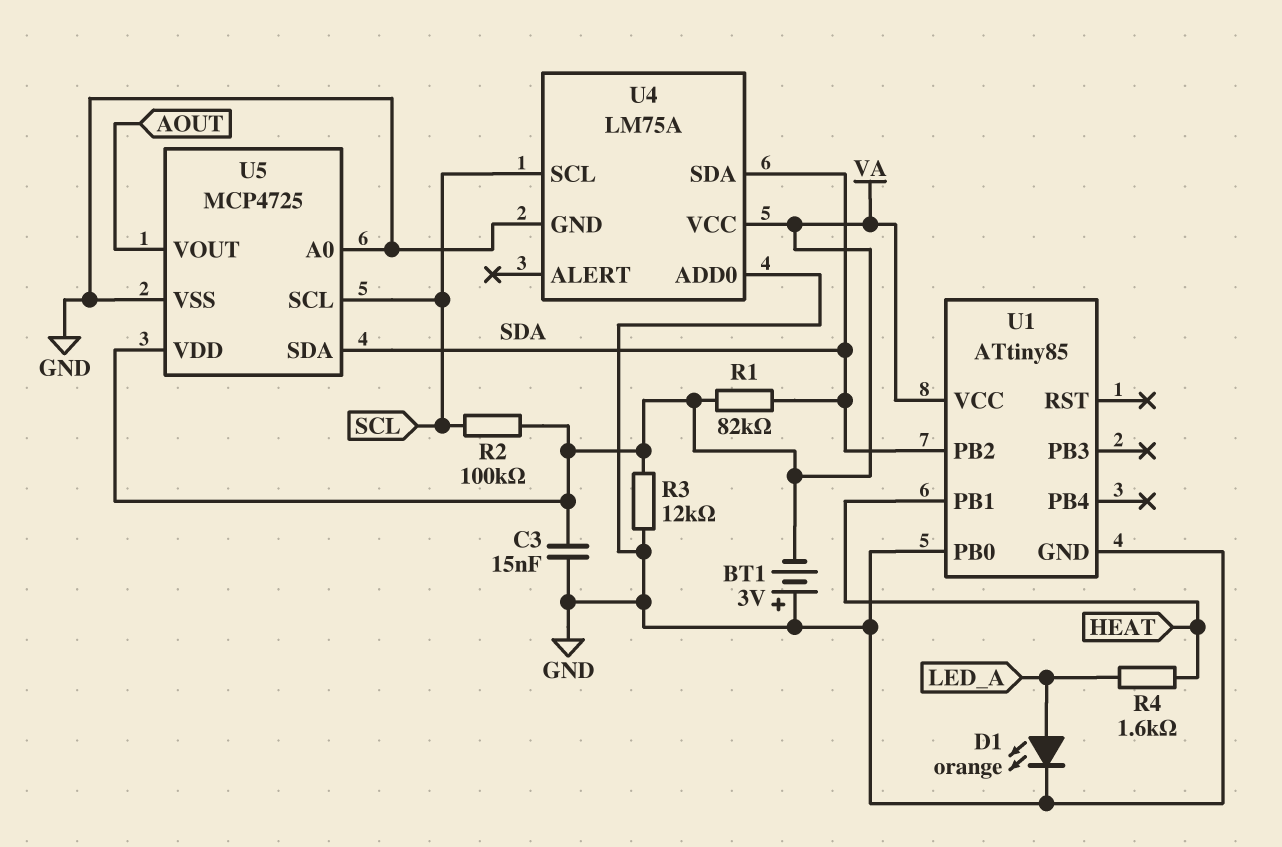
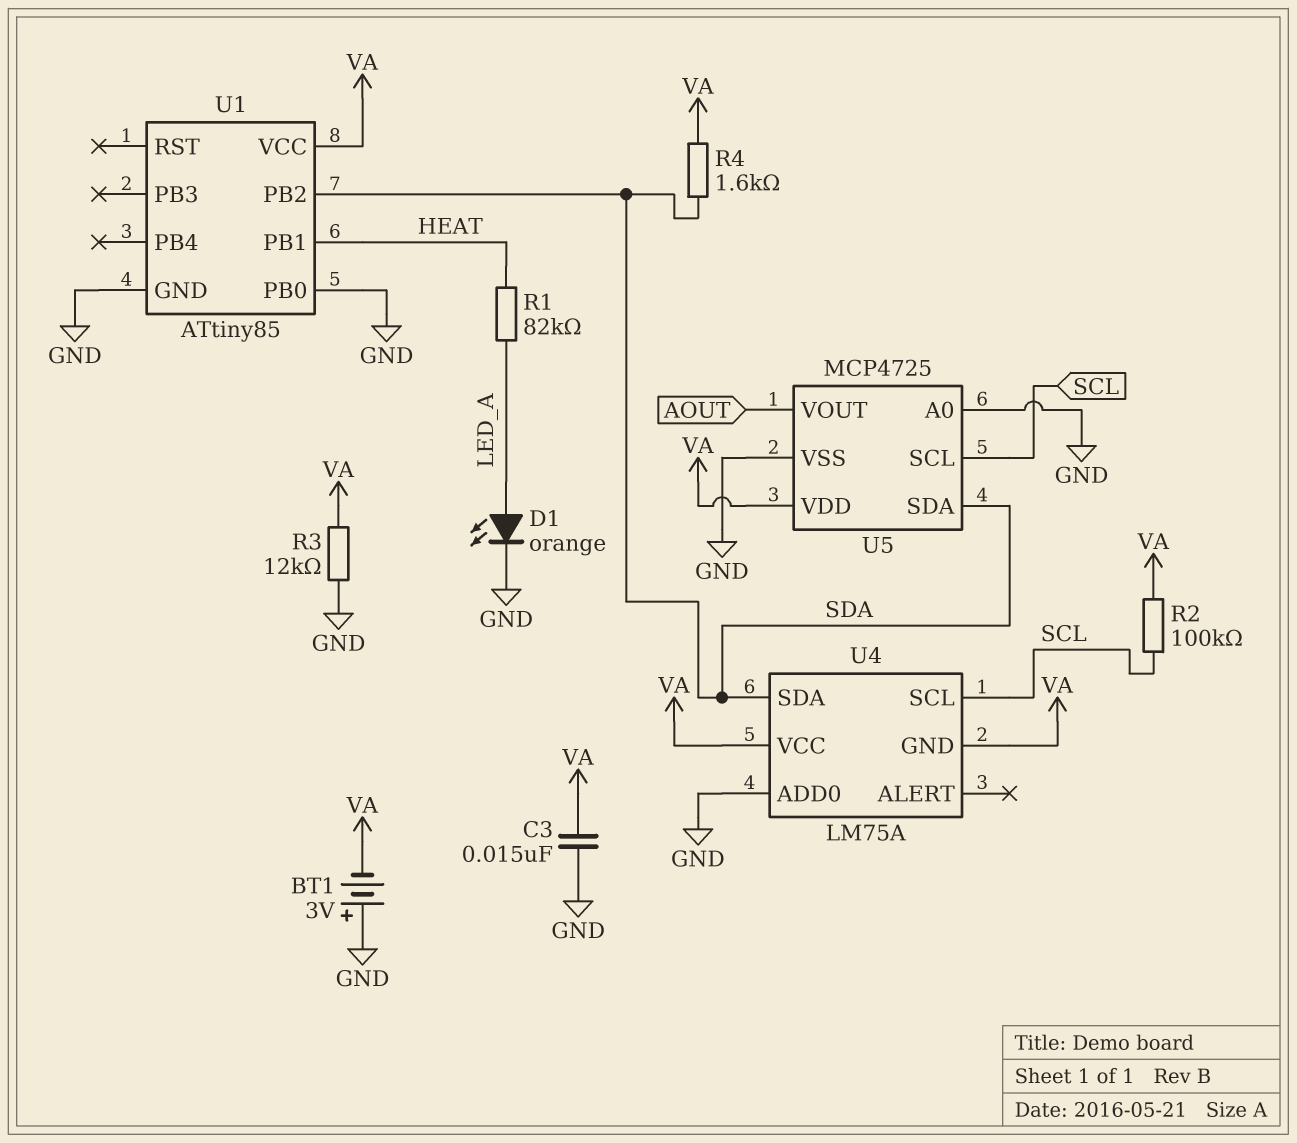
R1: 82k (SDA, VA) -> 82k (HEAT, LED_A)
R4: 1.6k (HEAT, LED_A) -> 1.6k (SDA, VA)
U4 pin GND: GND -> VA

